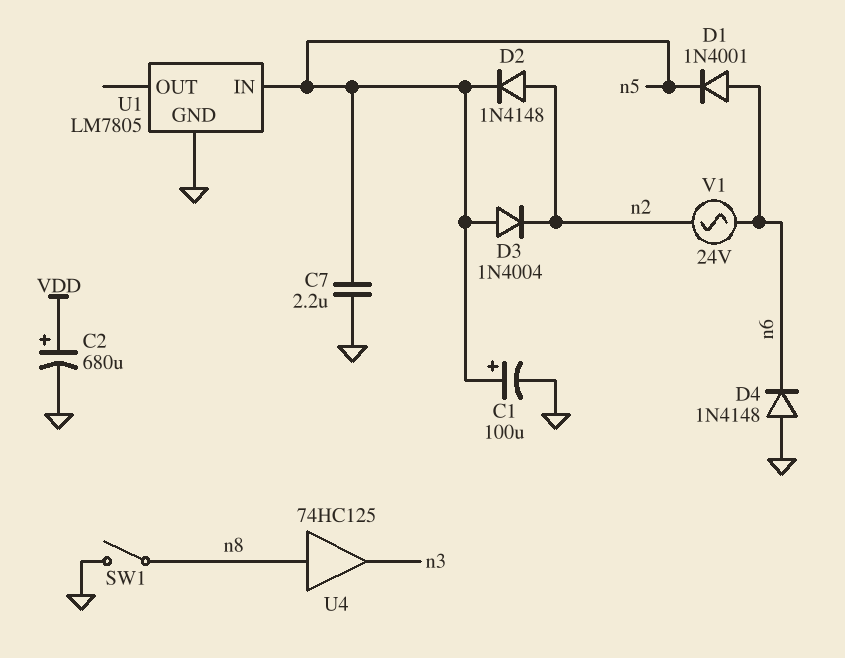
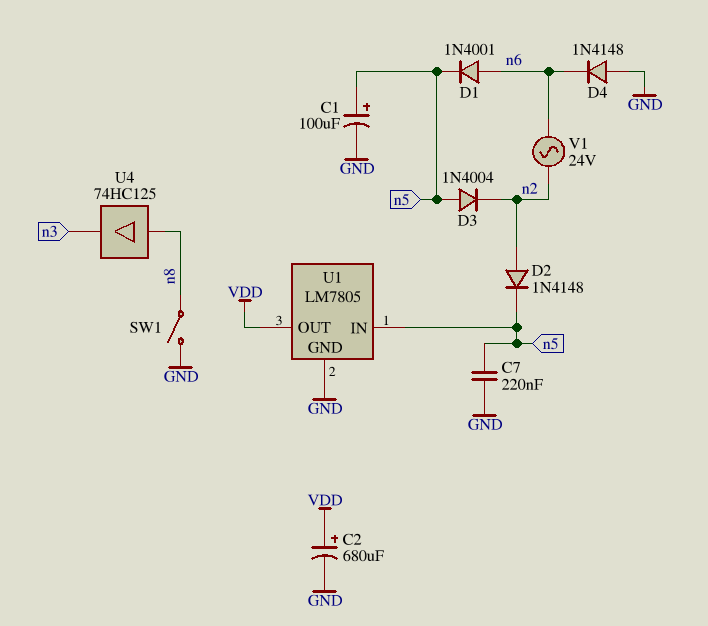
C7: 2.2uF (GND, n5) -> 220nF (GND, n5)
U1 pin OUT: none -> VDD

